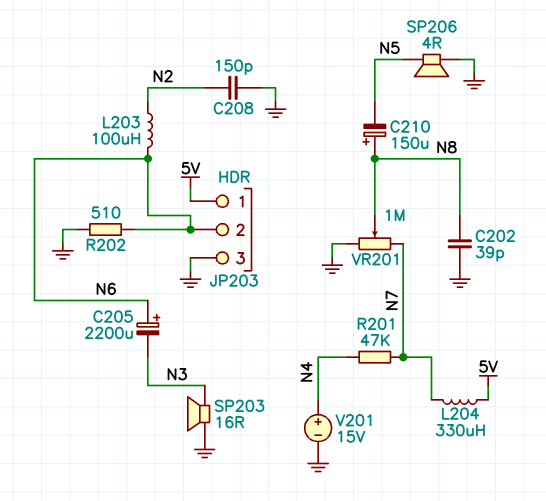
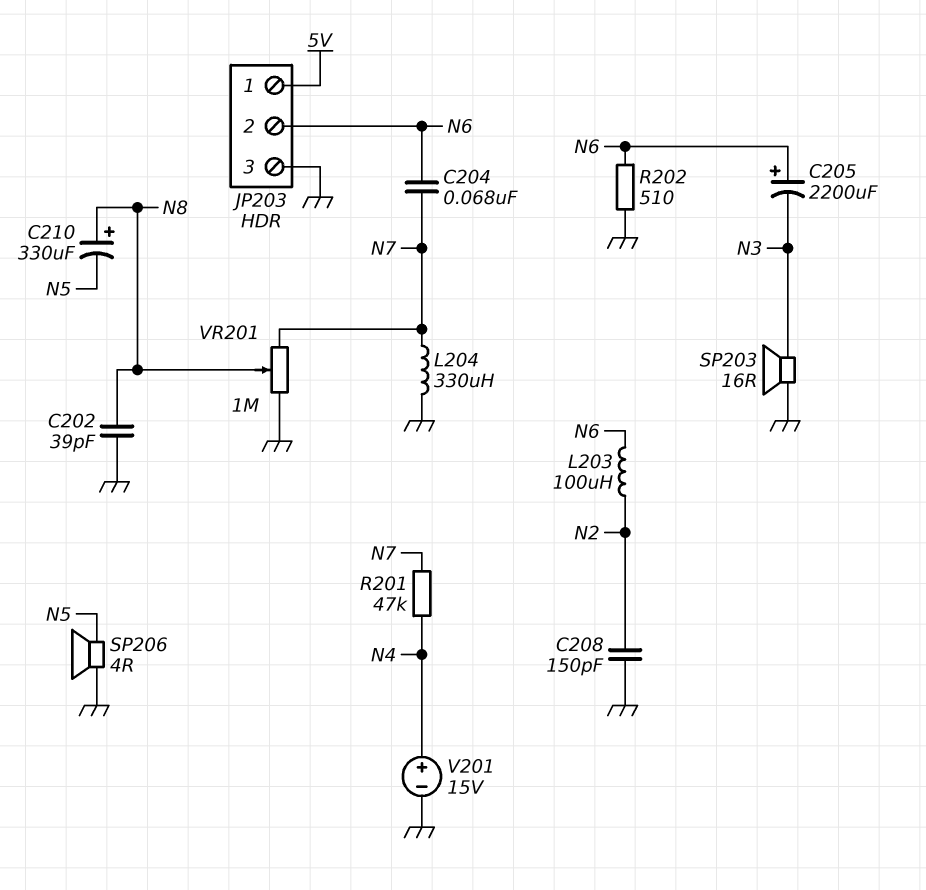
C204: none -> 68nF (N6, N7)
C210: 150uF (plus N8, minus N5) -> 330uF (plus N8, minus N5)
L204: 330uH (5V, N7) -> 330uH (GND, N7)

